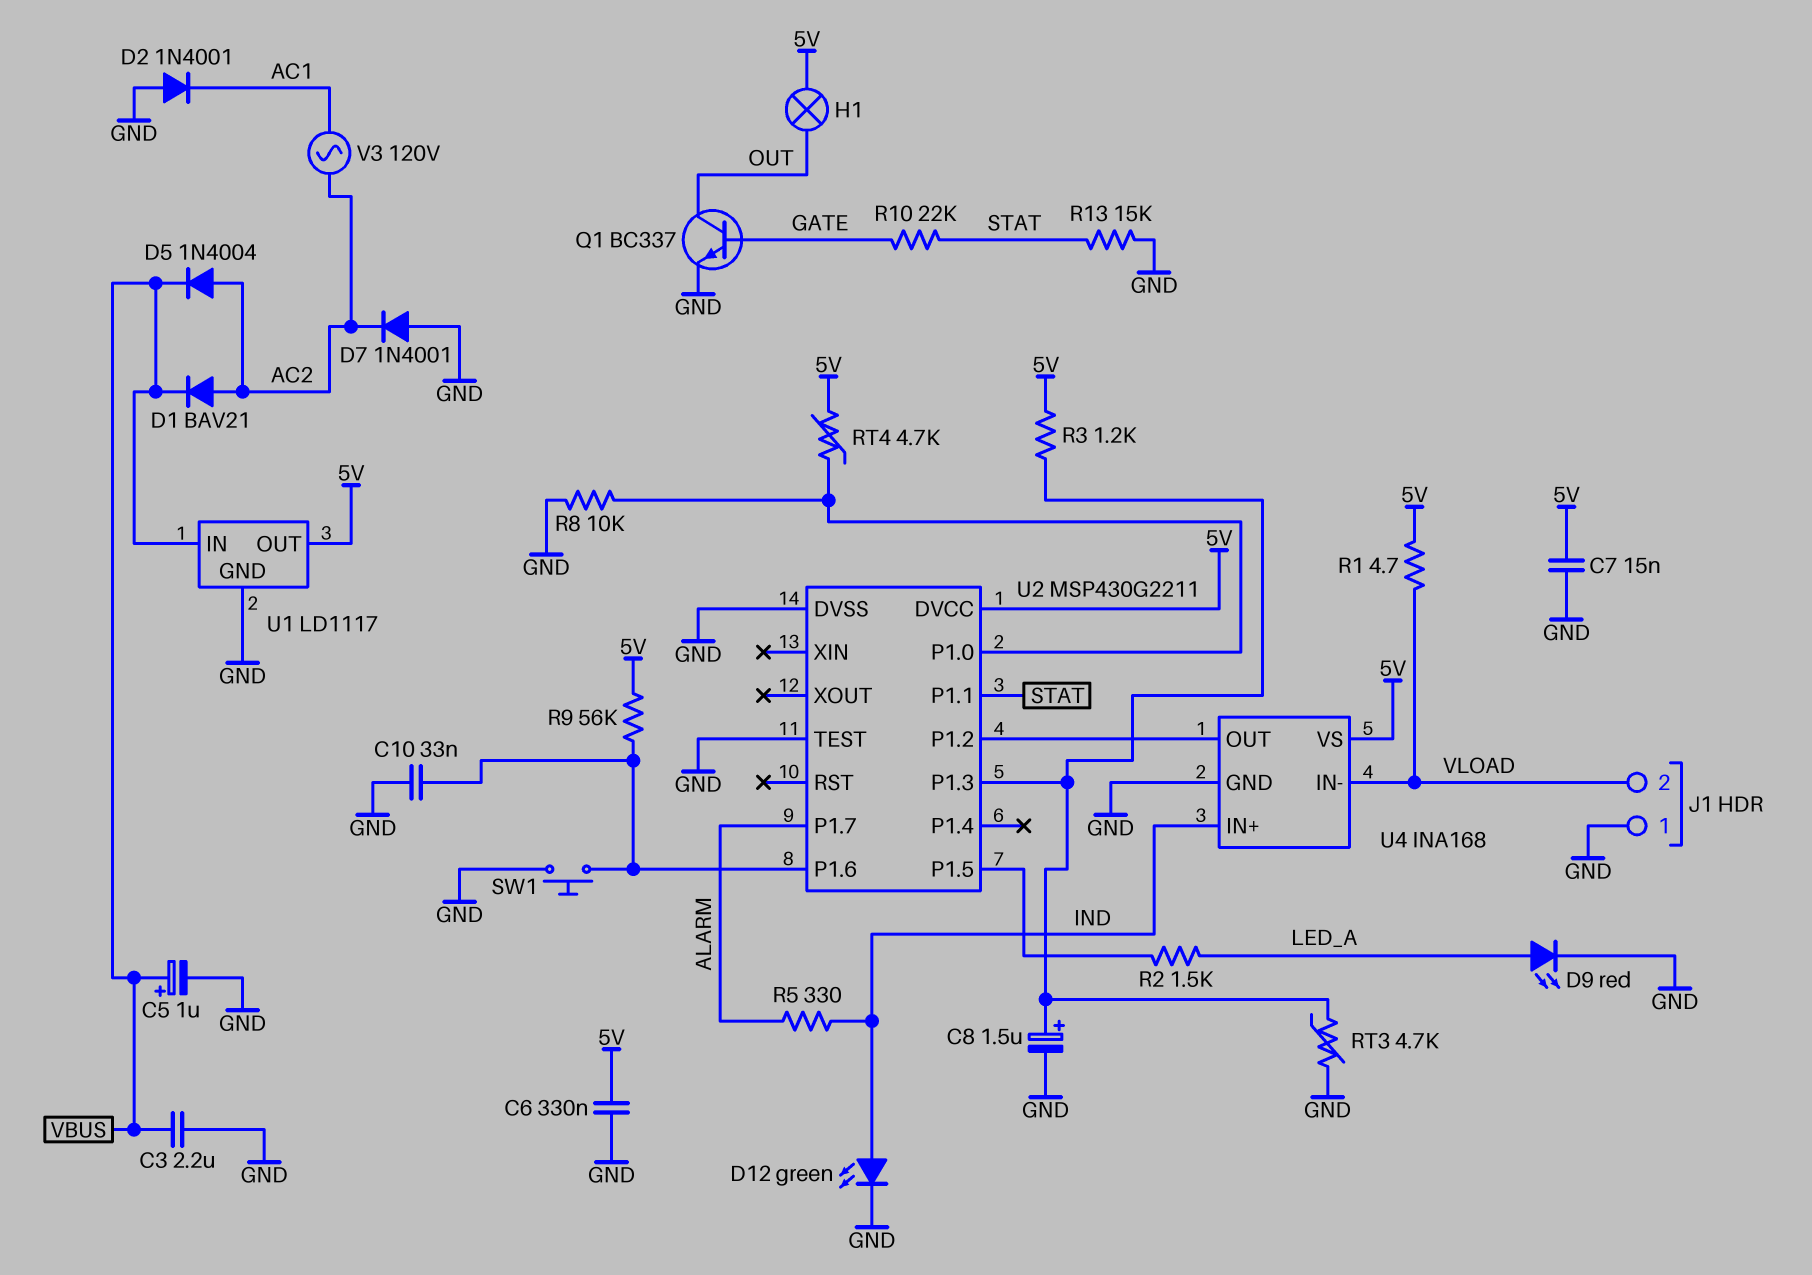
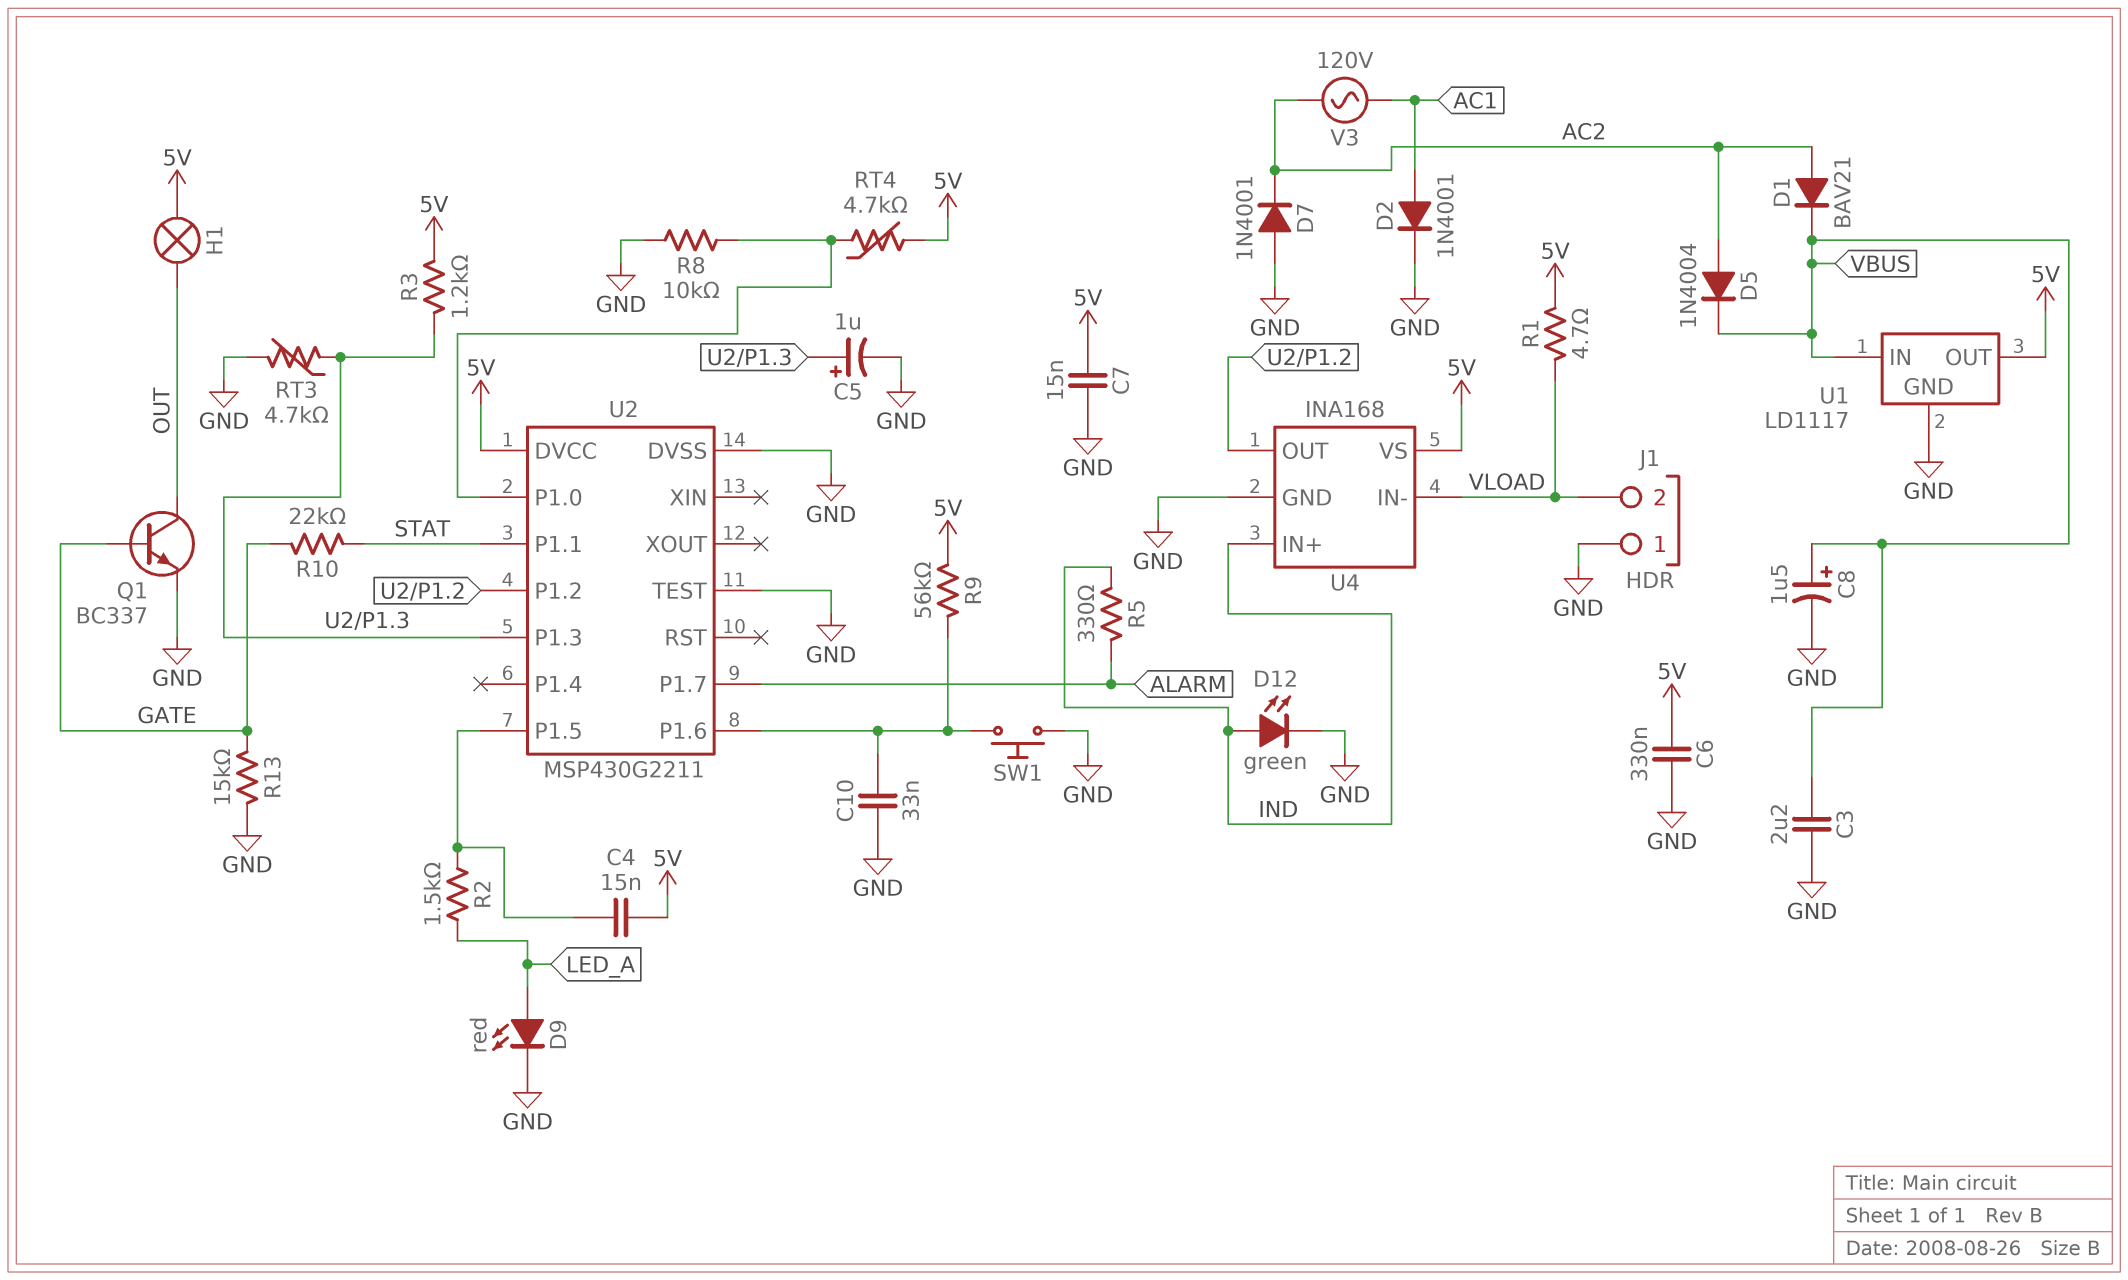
C4: none -> 15nF (5V, U2/P1.5)
C5: 1uF (plus VBUS, minus GND) -> 1uF (plus U2/P1.3, minus GND)
C8: 1.5uF (plus U2/P1.3, minus GND) -> 1.5uF (plus VBUS, minus GND)
D2: diode 1N4001 (A GND, K AC1) -> diode 1N4001 (A AC1, K GND)
R13: 15k (GND, STAT) -> 15k (GATE, GND)

